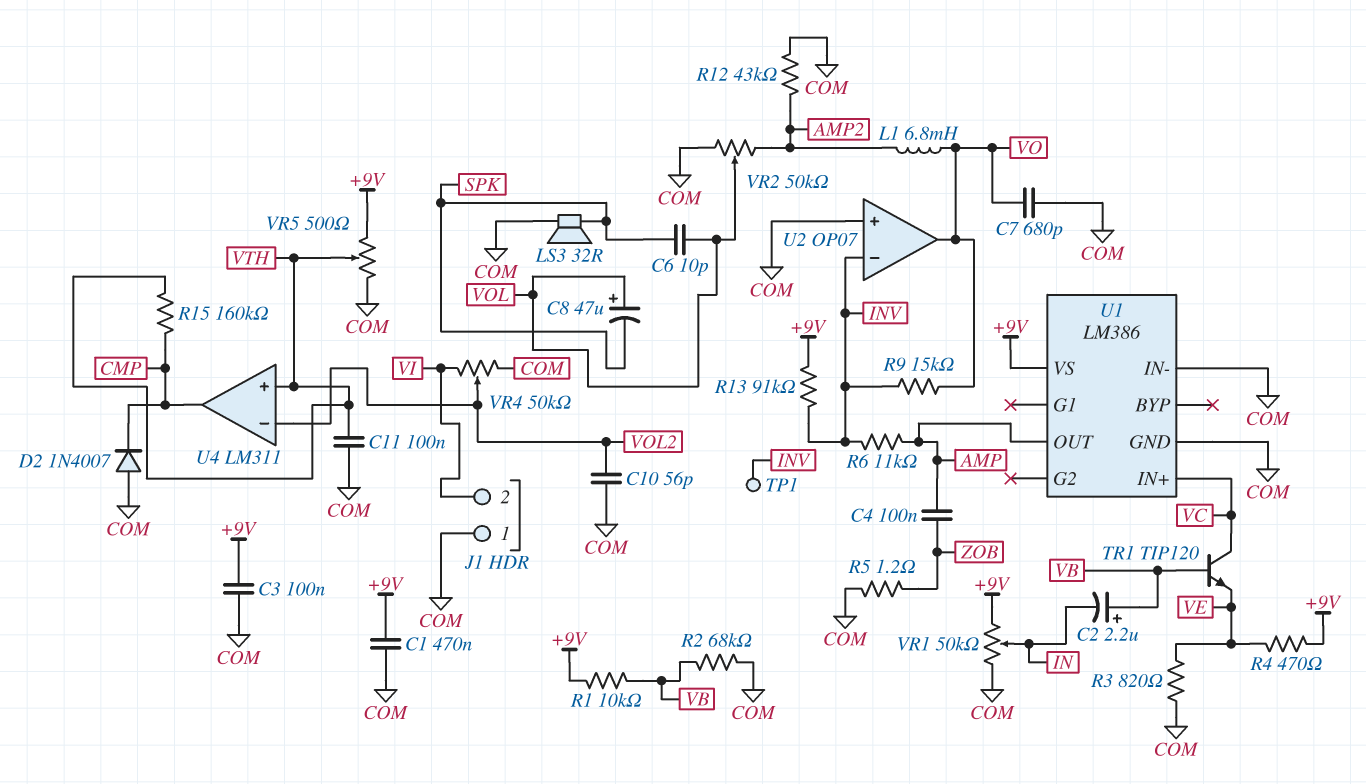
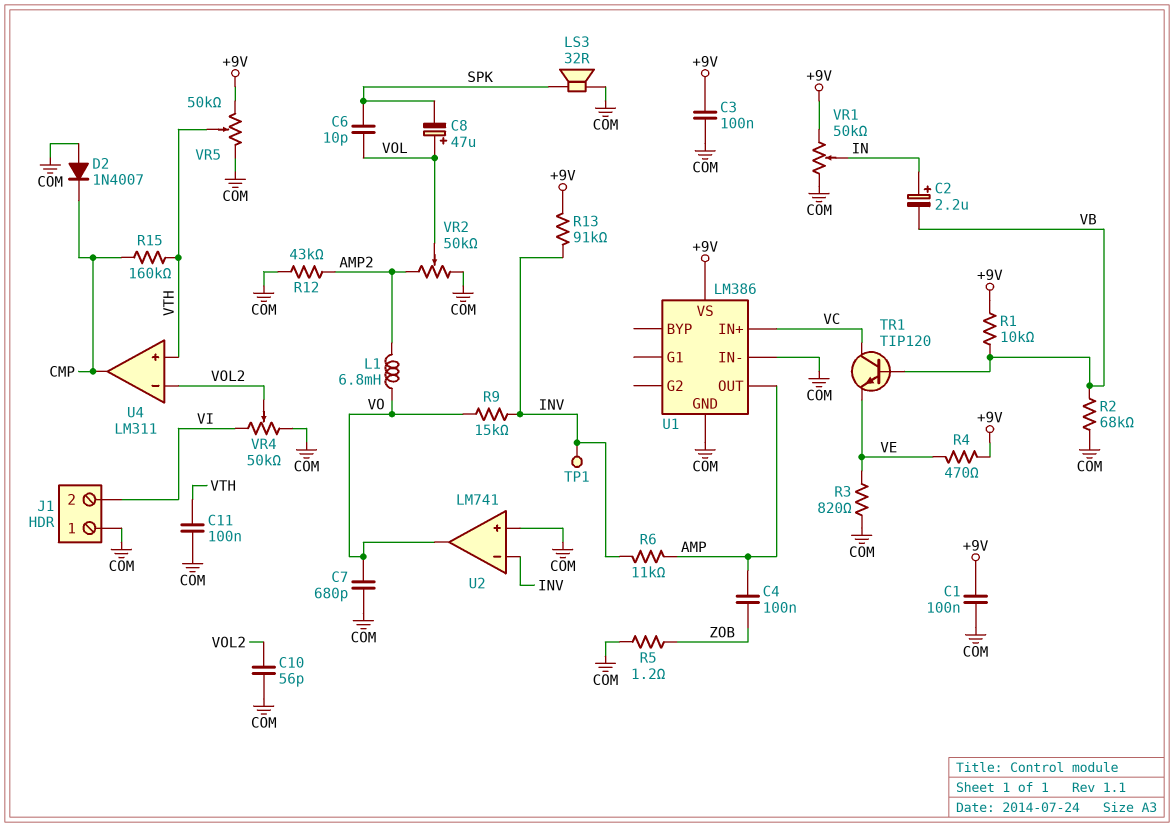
C1: 470nF (+9V, COM) -> 100nF (+9V, COM)
C2: 2.2uF (plus VB, minus IN) -> 2.2uF (plus IN, minus VB)
U2: OP07 -> LM741
VR5: 500 (+9V, COM, wiper VTH) -> 50k (+9V, COM, wiper VTH)

